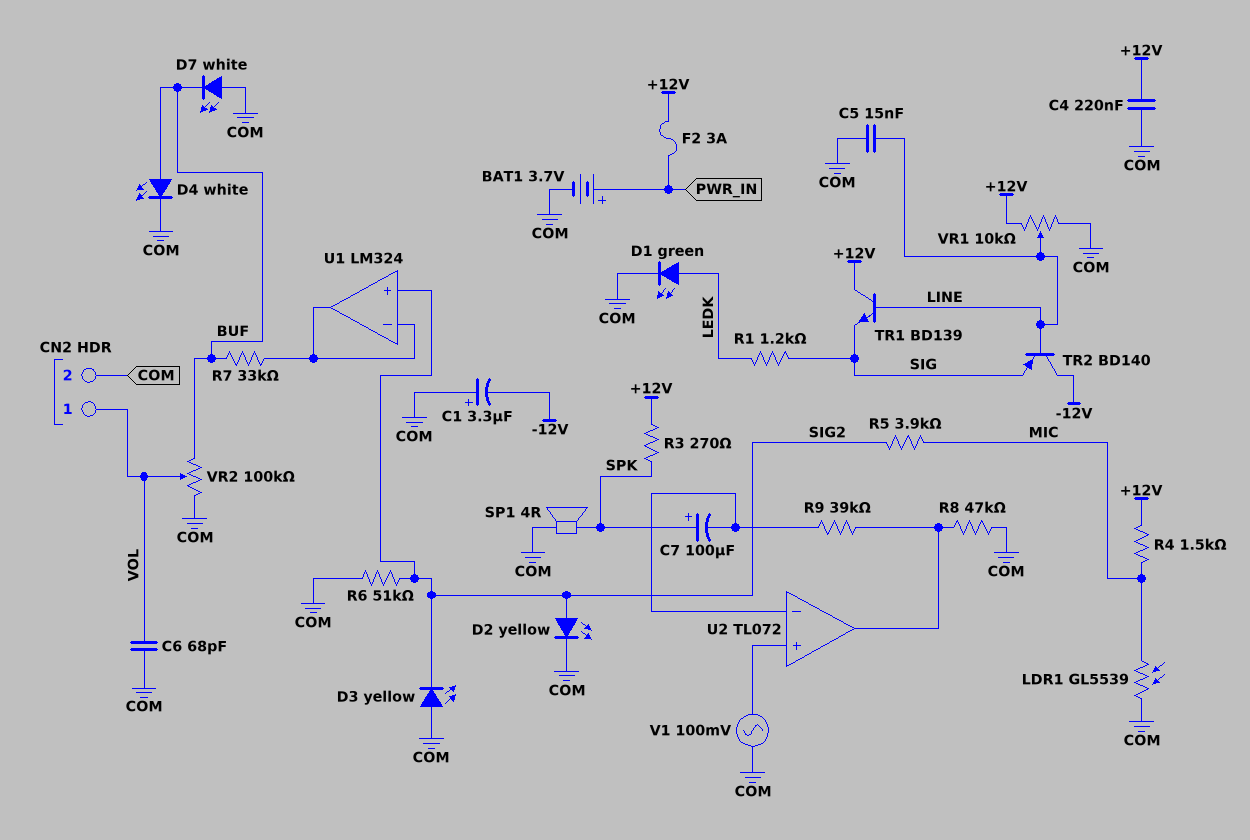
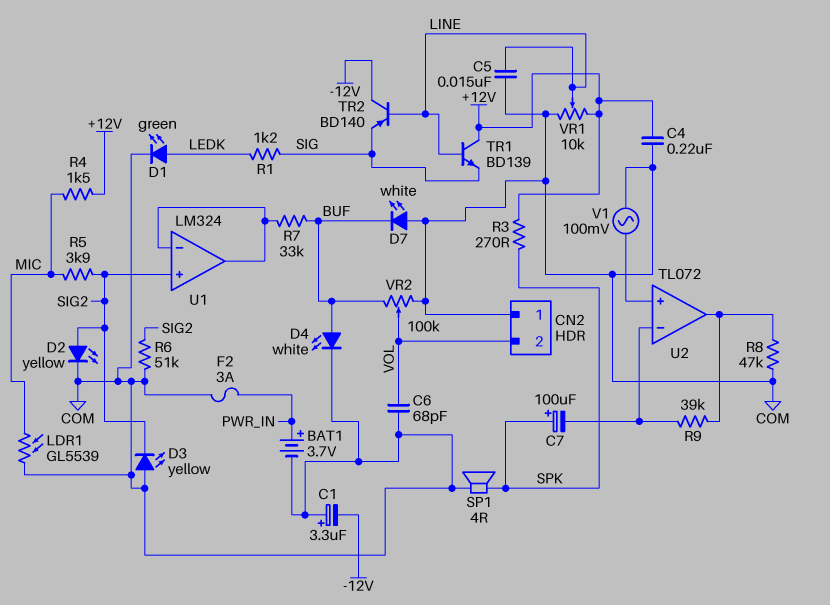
CN2 pin 1: VOL -> COM
CN2 pin 2: COM -> VOL
F2: 3A (+12V, PWR_IN) -> 3A (COM, PWR_IN)

